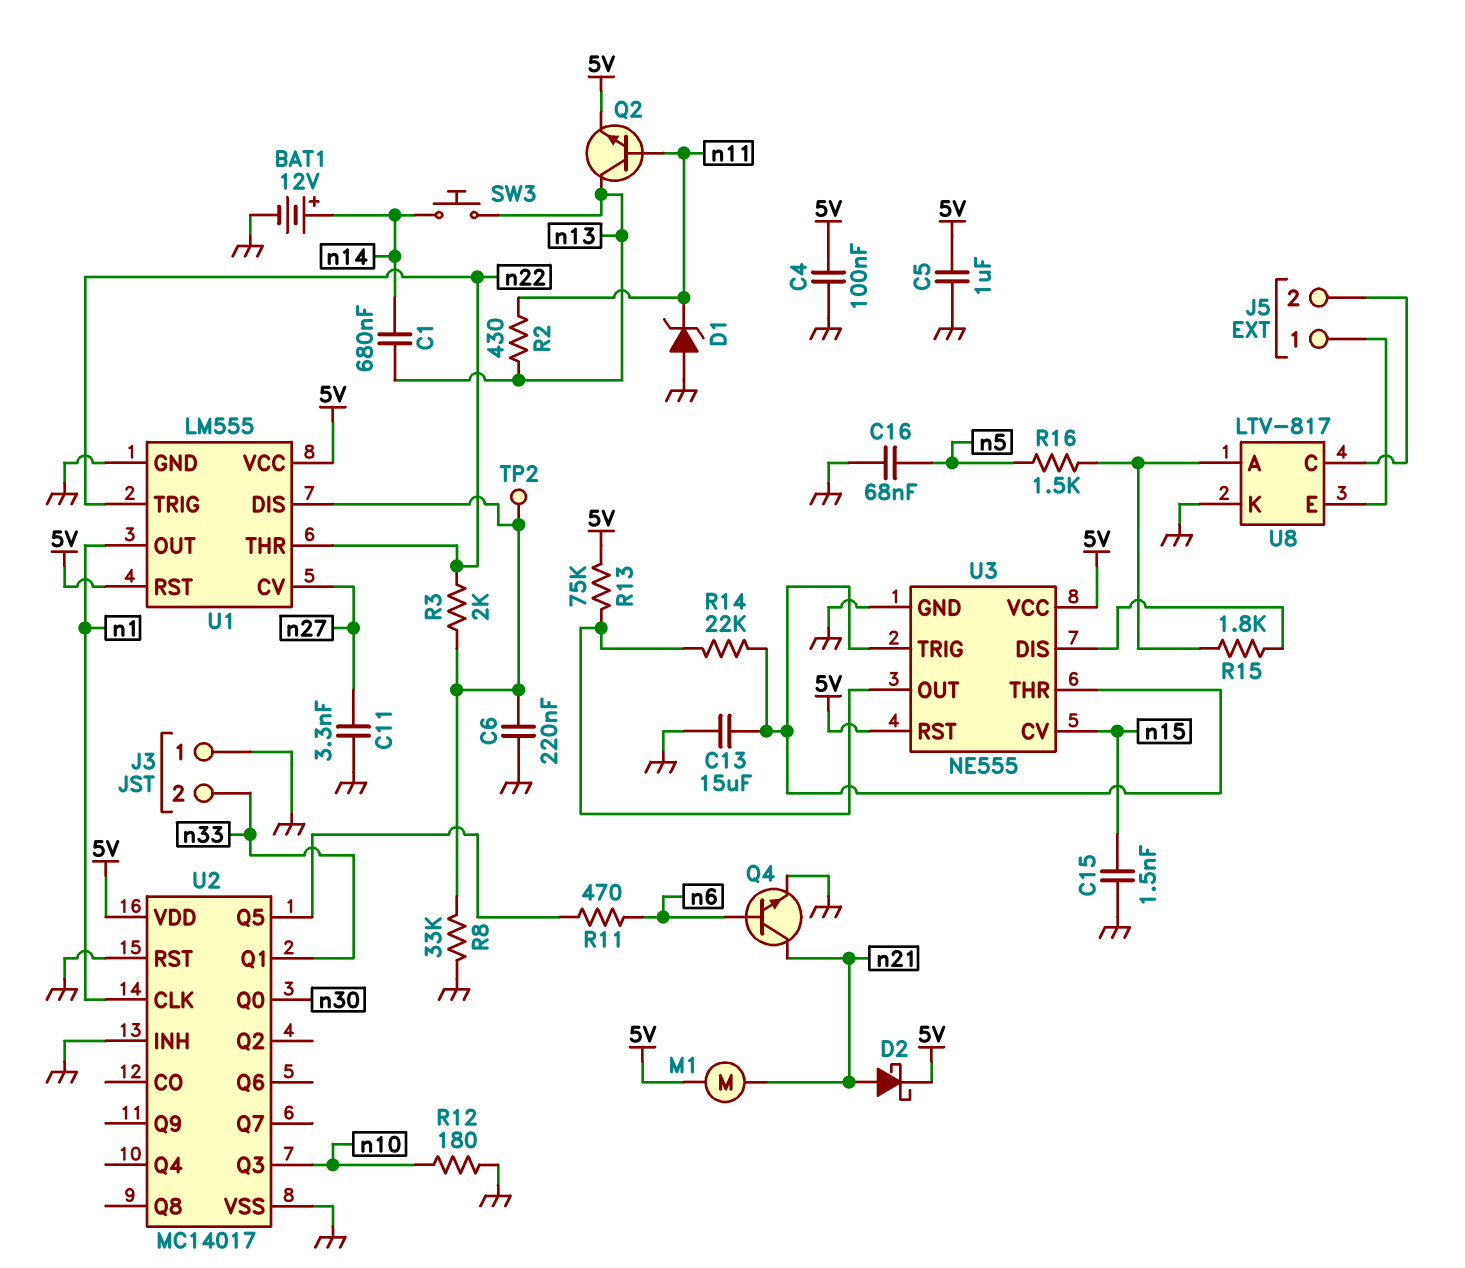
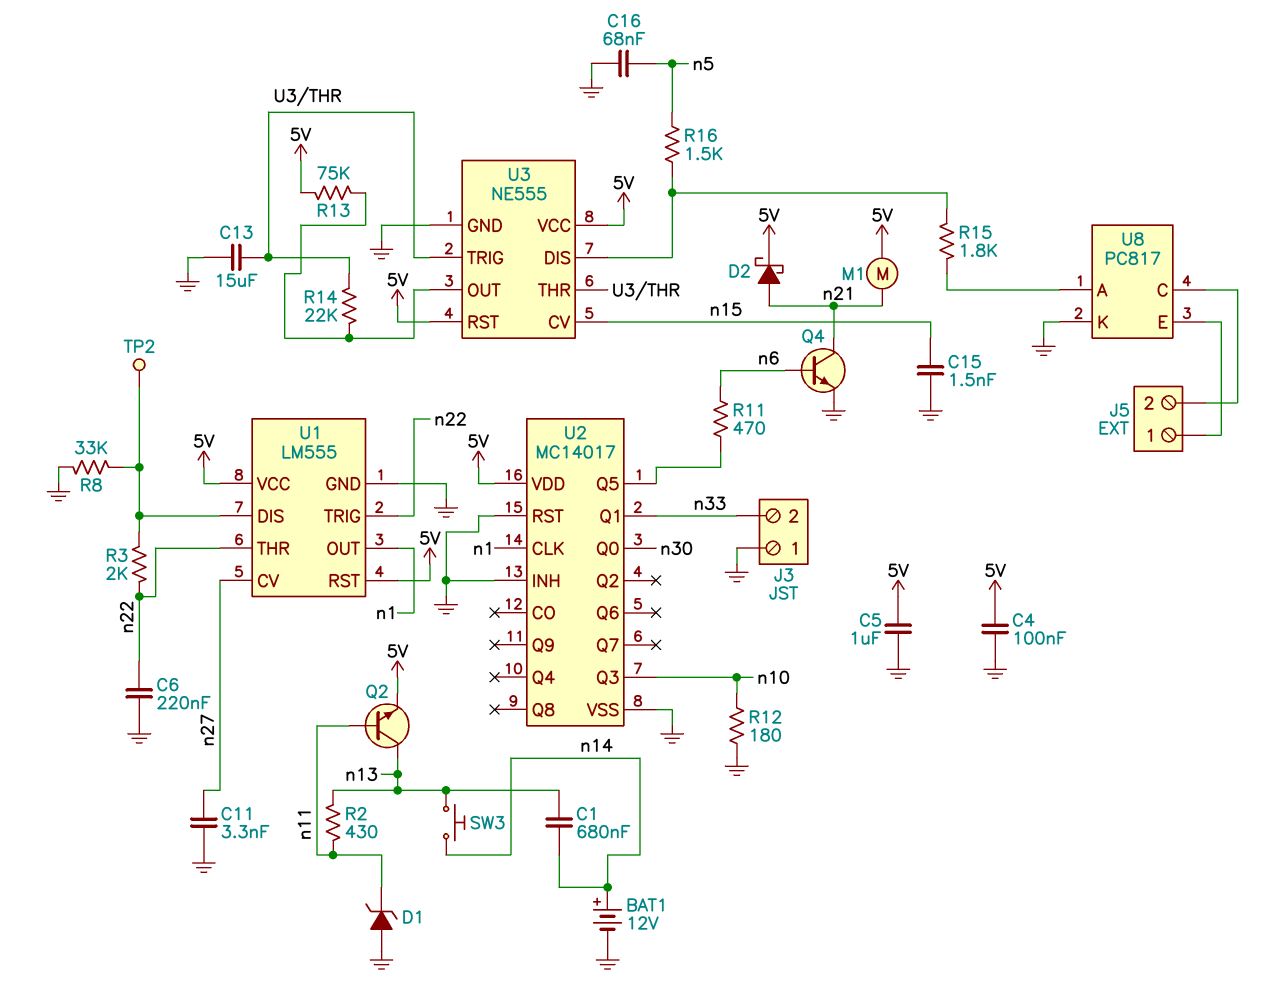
C6: 220nF (GND, U1/DIS) -> 220nF (GND, n22)
R16: 1.5k (U8/A, n5) -> 1.5k (U3/DIS, n5)
U8: LTV-817 -> PC817

